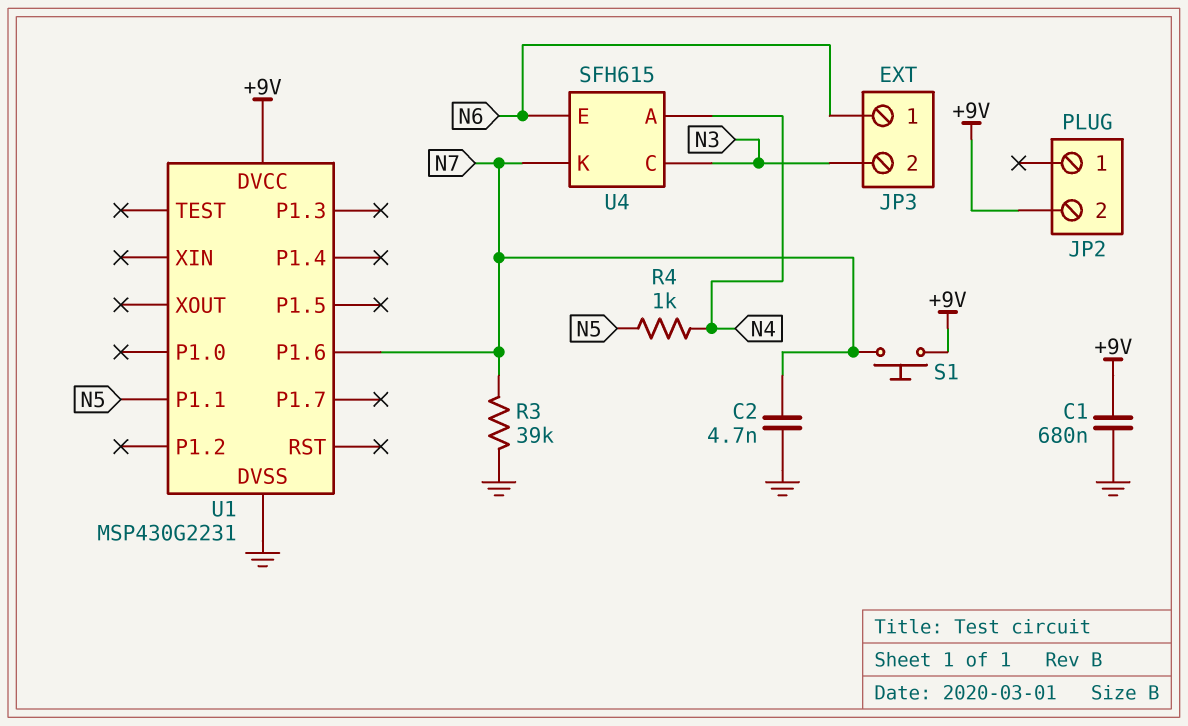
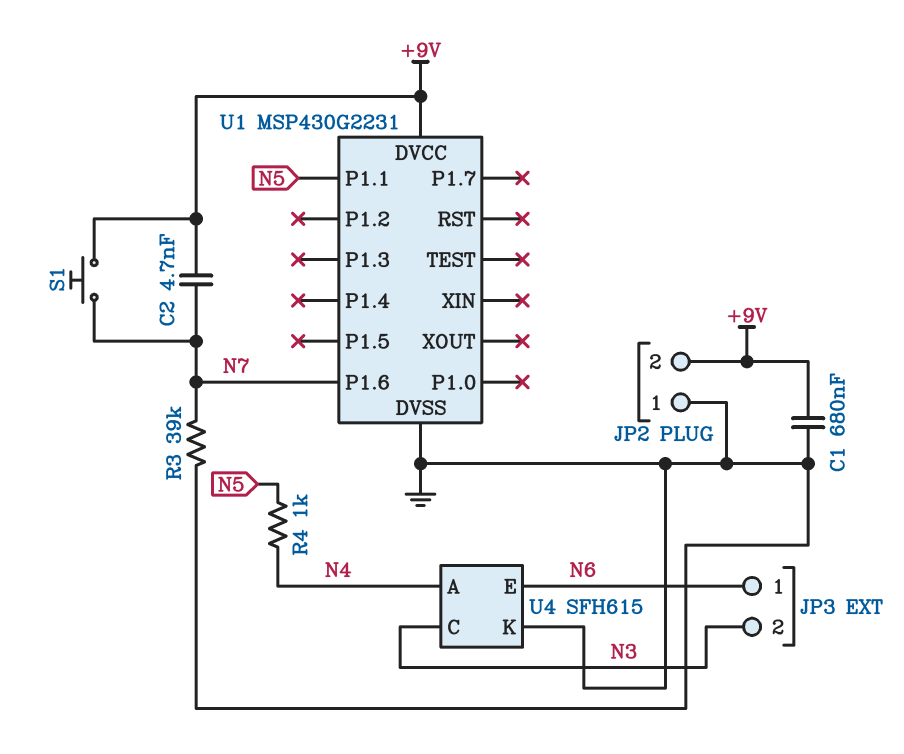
C2: 4.7nF (GND, N7) -> 4.7nF (+9V, N7)
JP2 pin 1: none -> GND
U4 pin K: N7 -> GND

